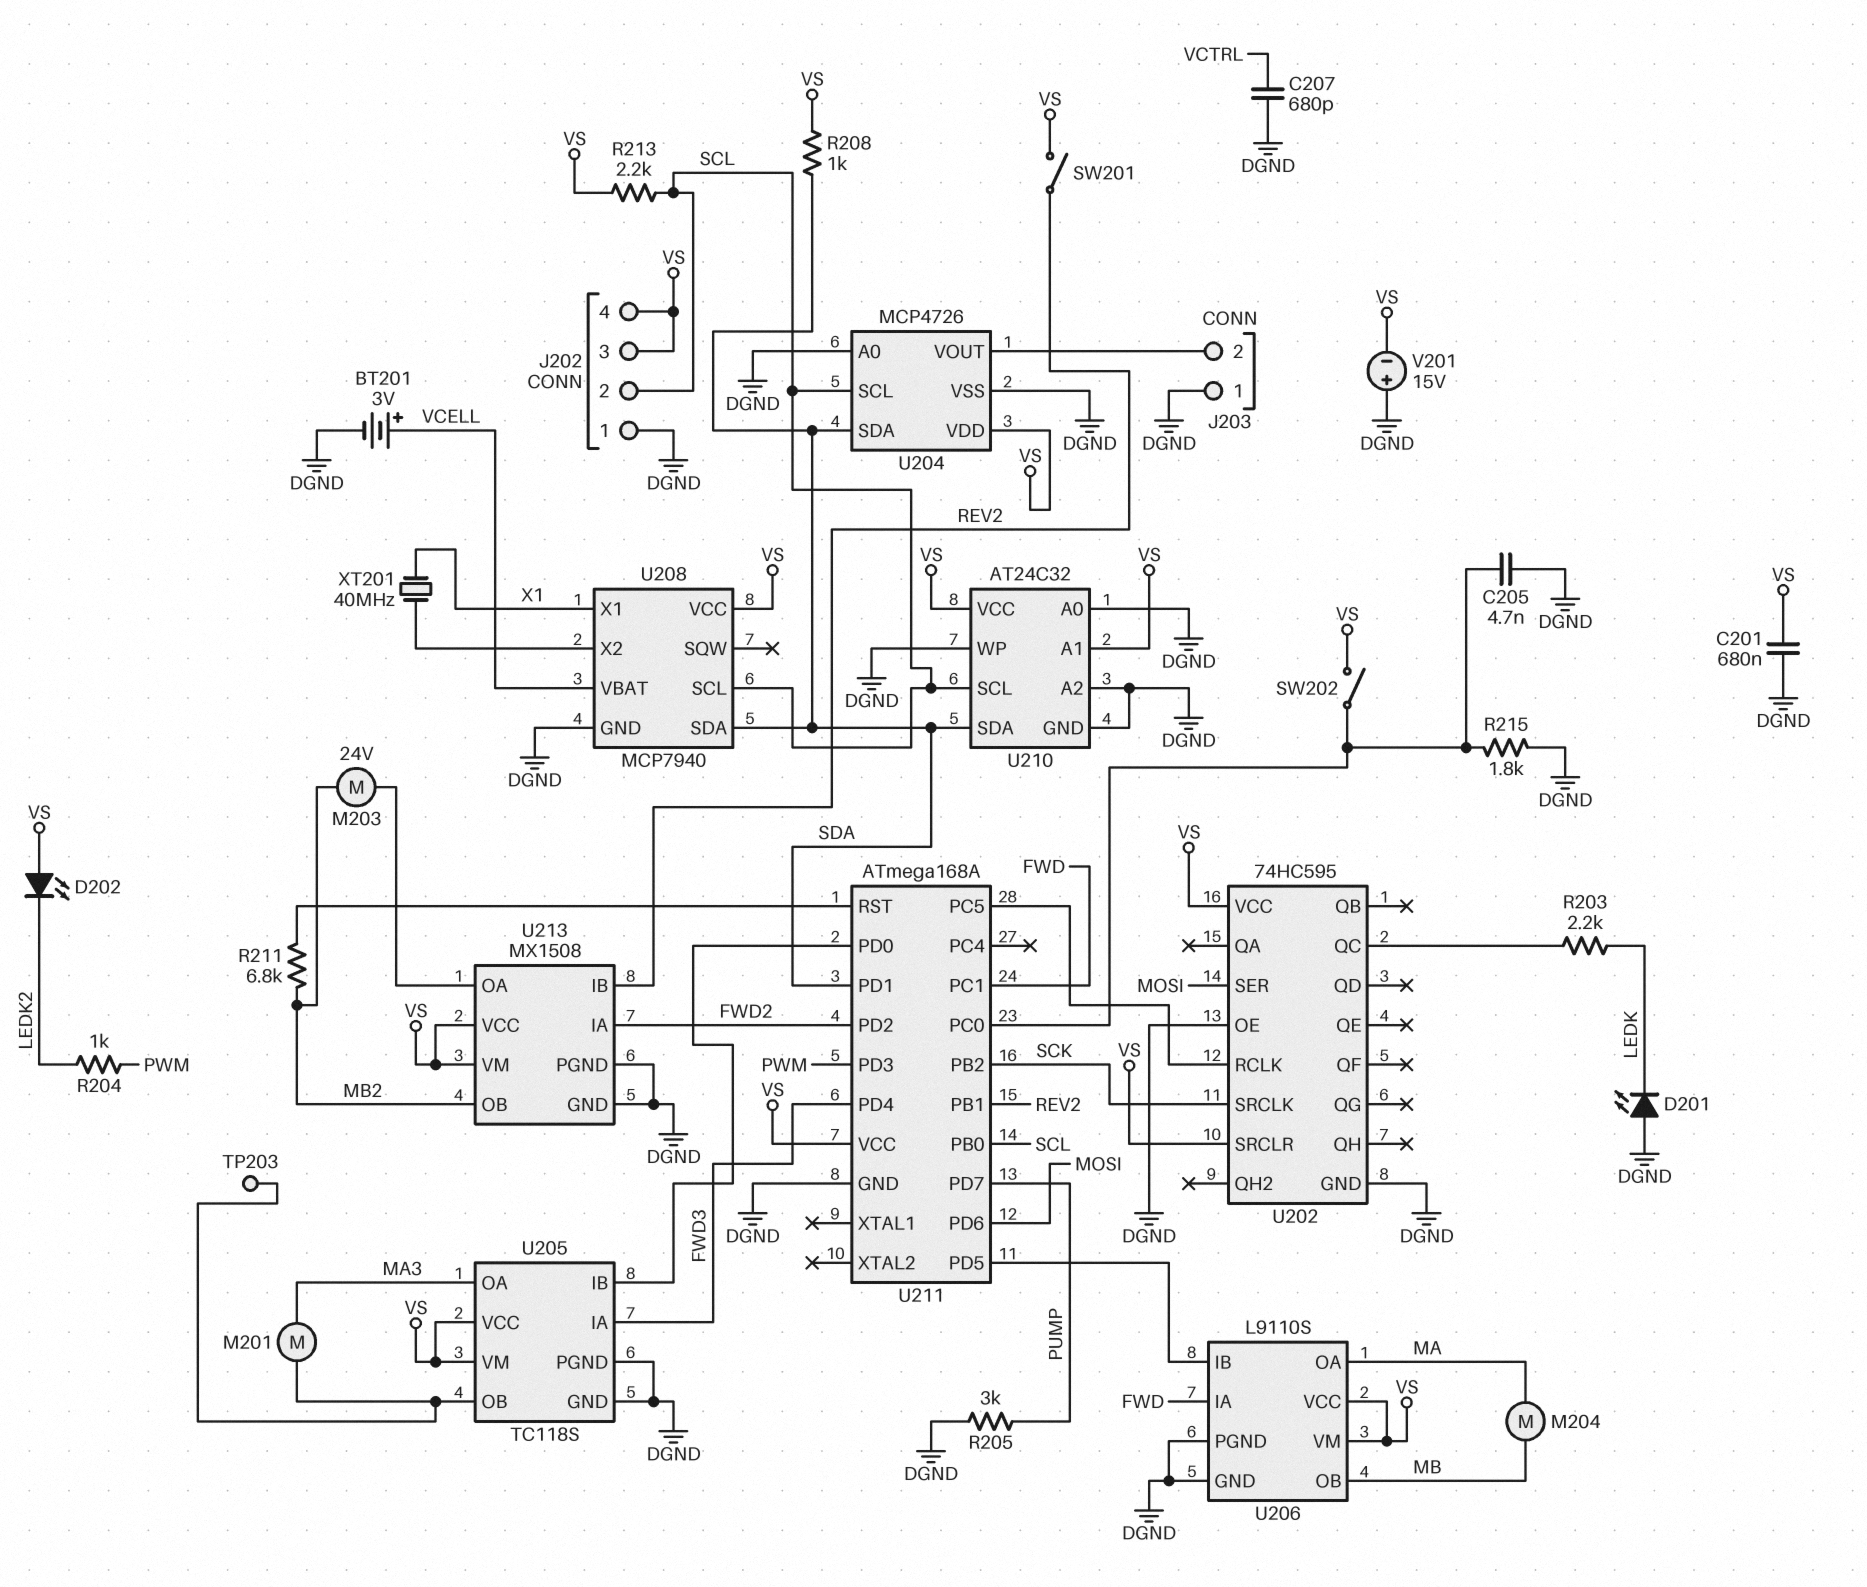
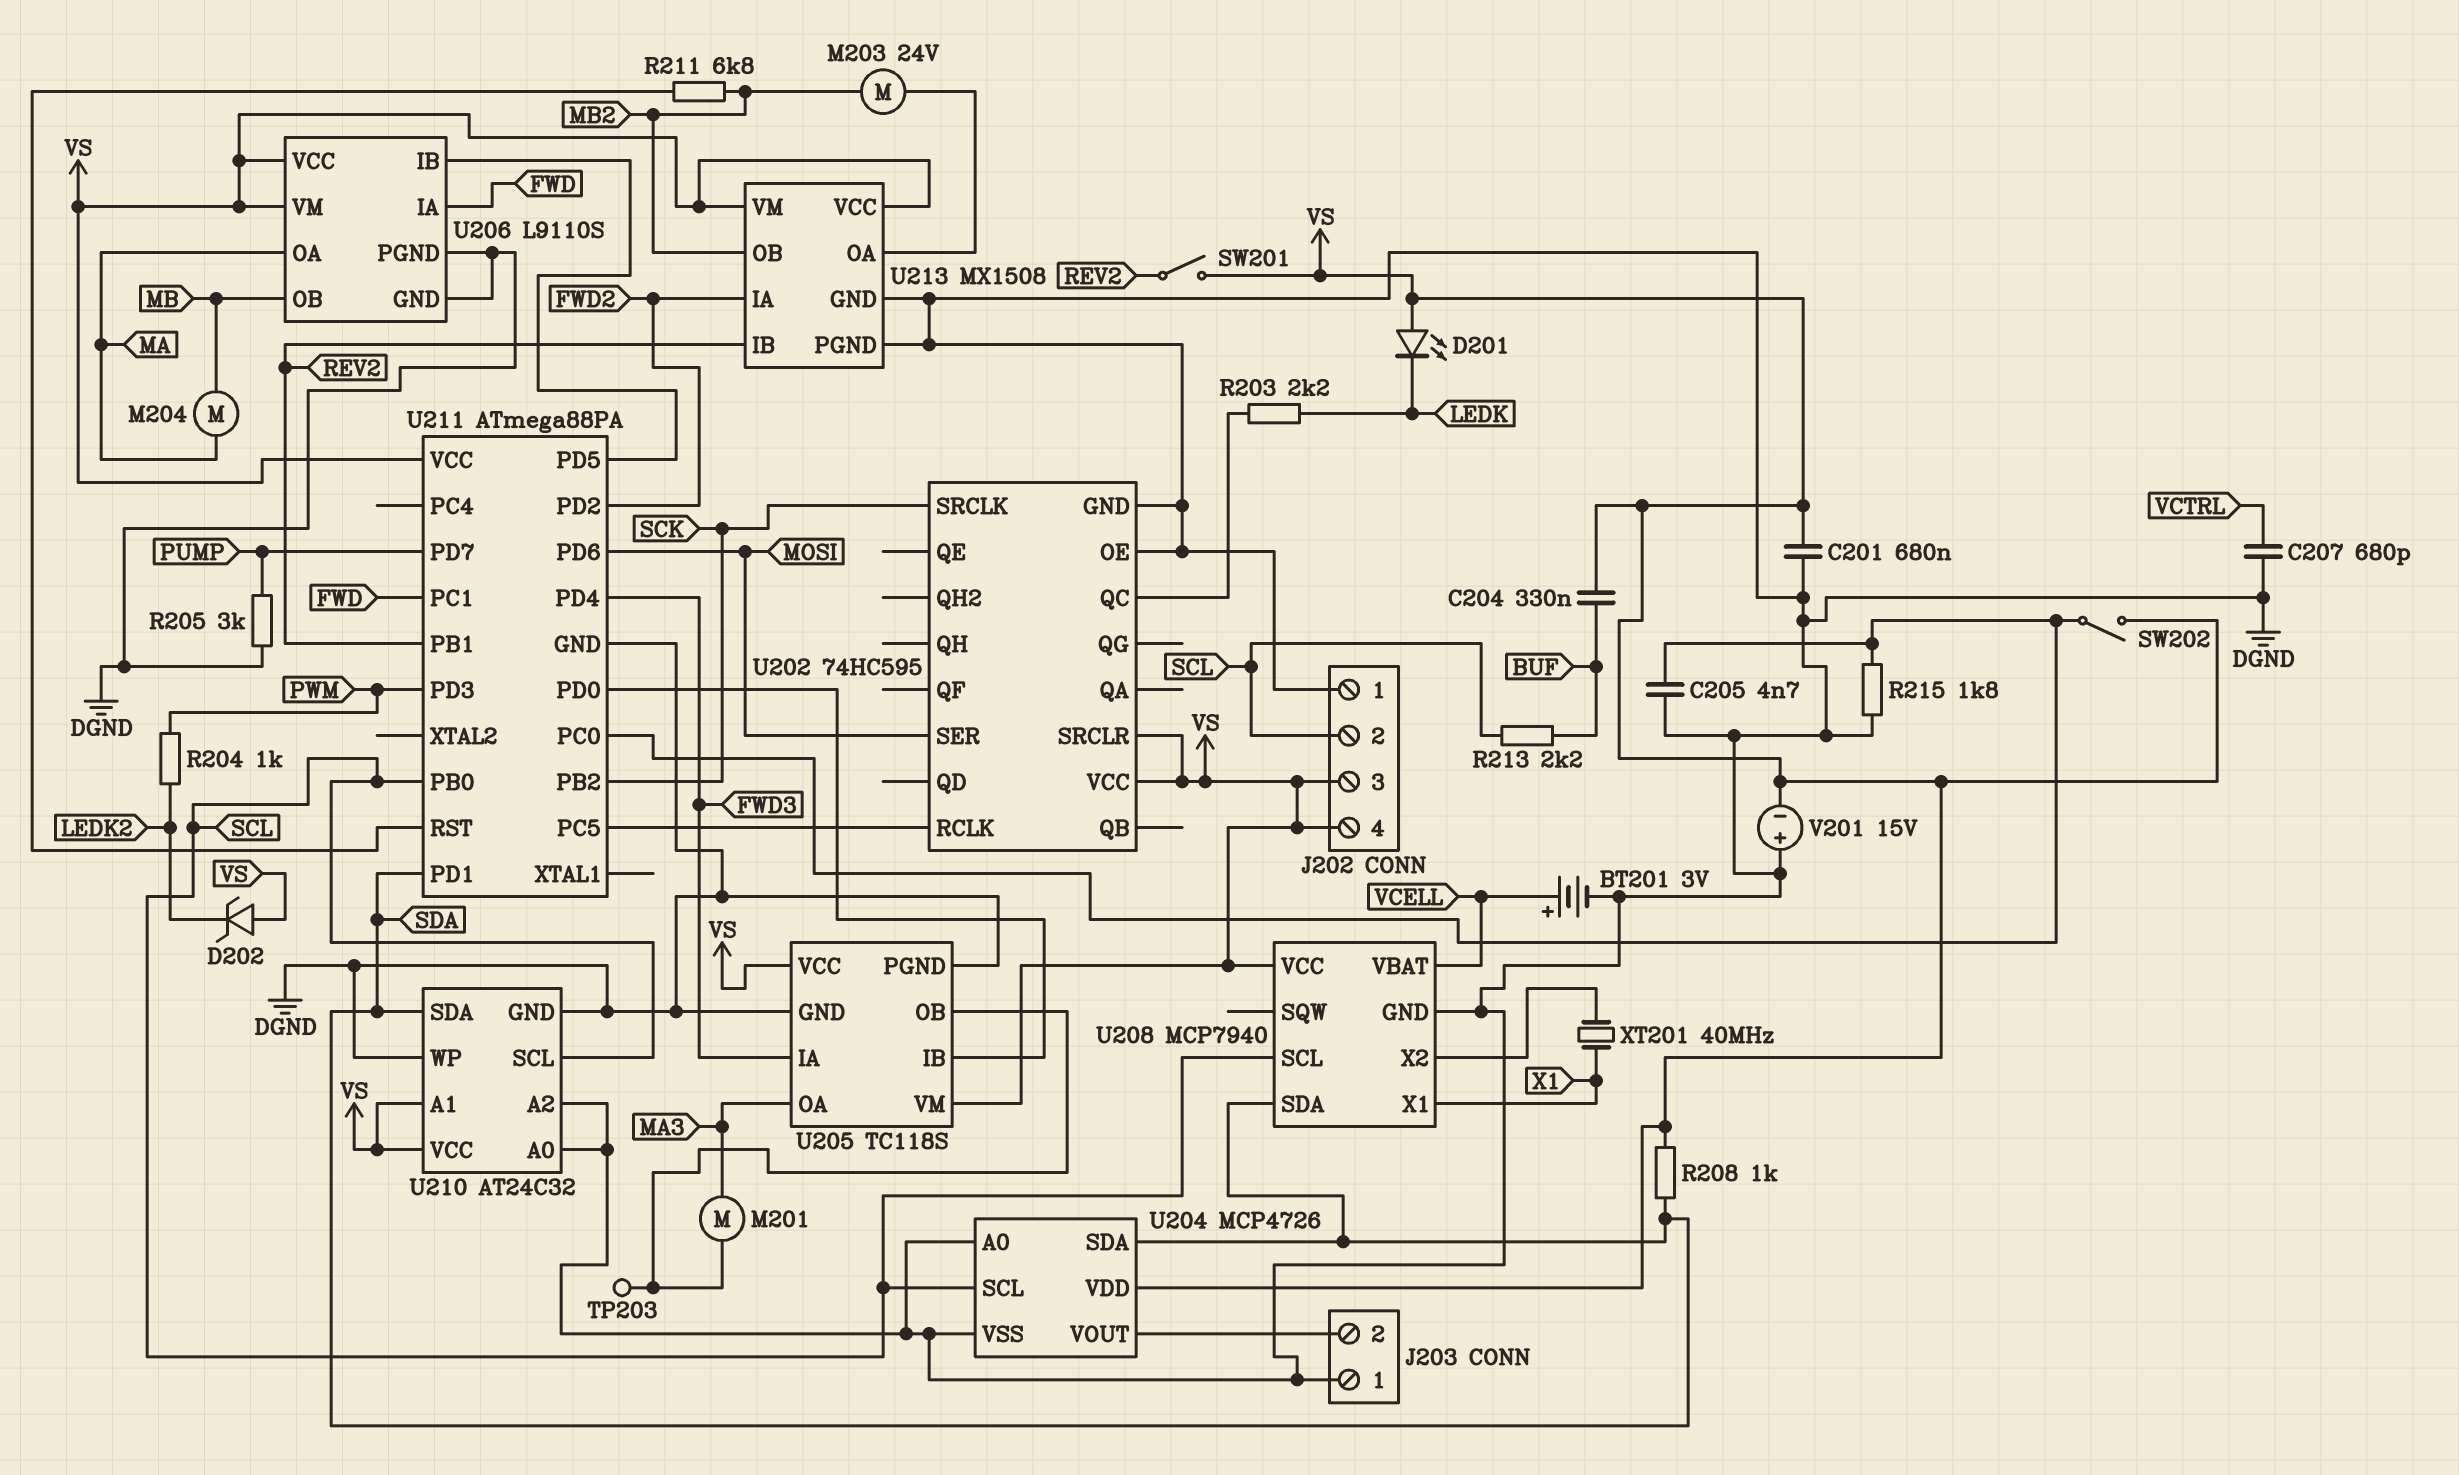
C204: none -> 330nF (BUF, VS)
D201: LED (A DGND, K LEDK) -> LED (A VS, K LEDK)
D202: LED (A VS, K LEDK2) -> zener (A VS, K LEDK2)
R213: 2.2k (SCL, VS) -> 2.2k (BUF, SCL)
U211: ATmega168A -> ATmega88PA

